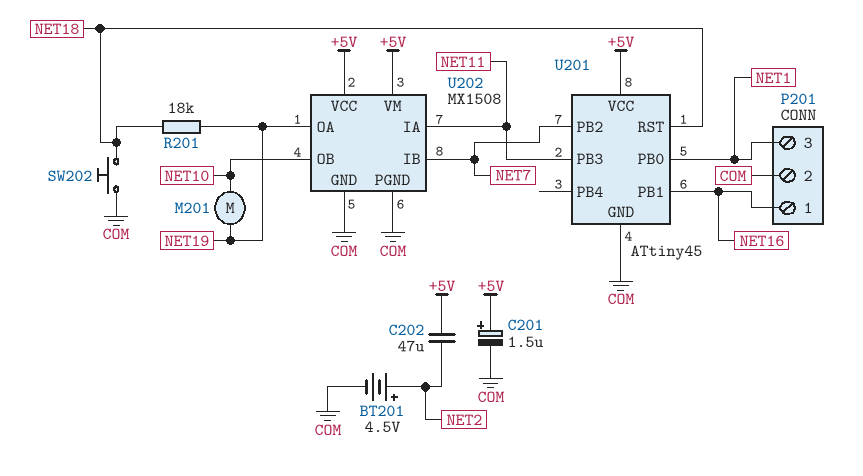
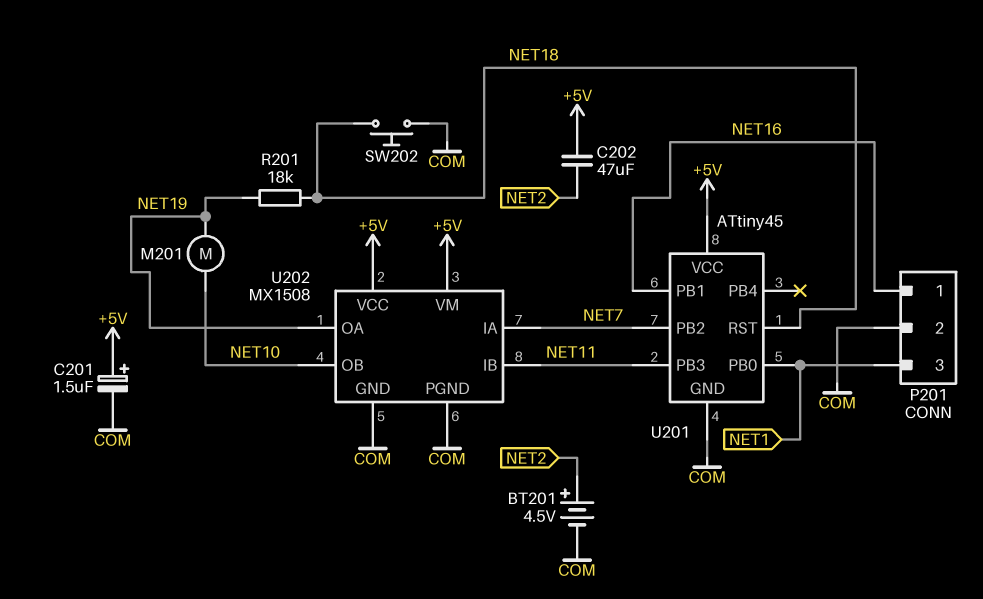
U202 pin IA: NET11 -> NET7
U202 pin IB: NET7 -> NET11

